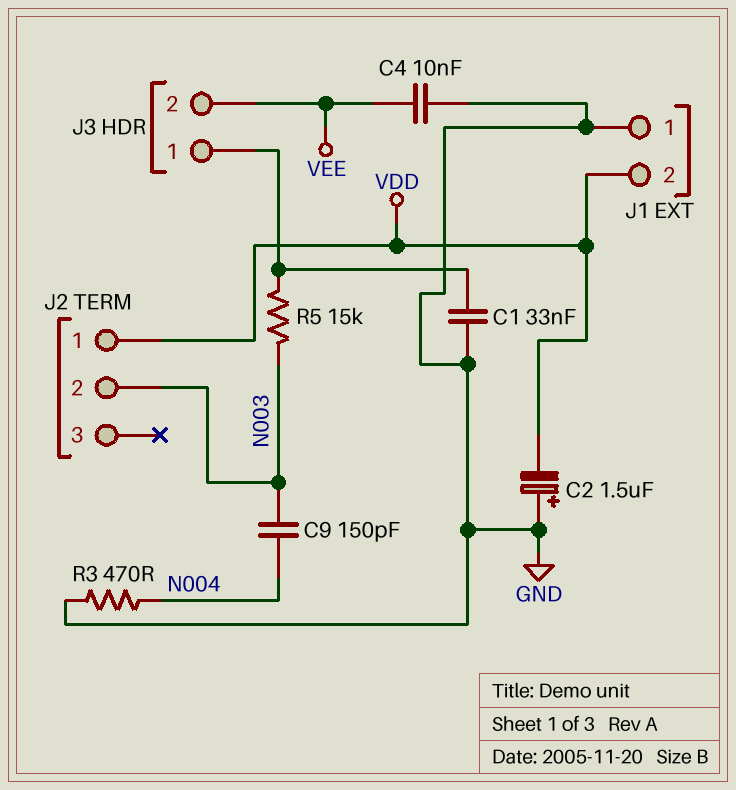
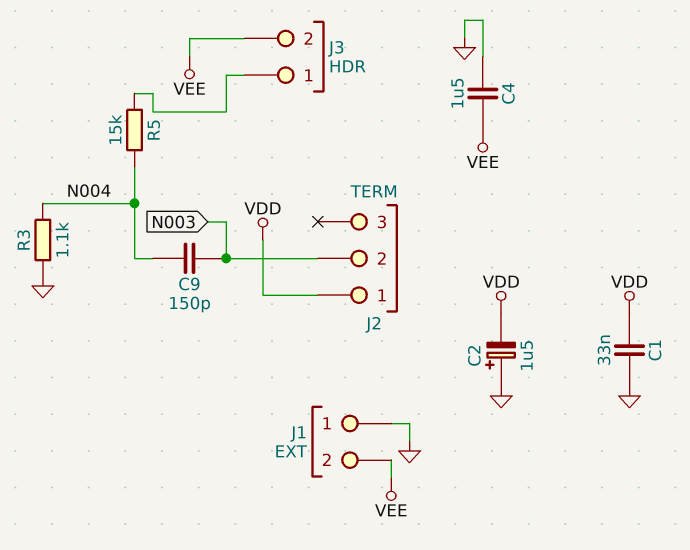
C1: 33nF (GND, J3/1) -> 33nF (GND, VDD)
C4: 10nF (GND, VEE) -> 1.5uF (GND, VEE)
J1 pin 2: VDD -> VEE
R3: 470 (GND, N004) -> 1.1k (GND, N004)
R5: 15k (J3/1, N003) -> 15k (J3/1, N004)

